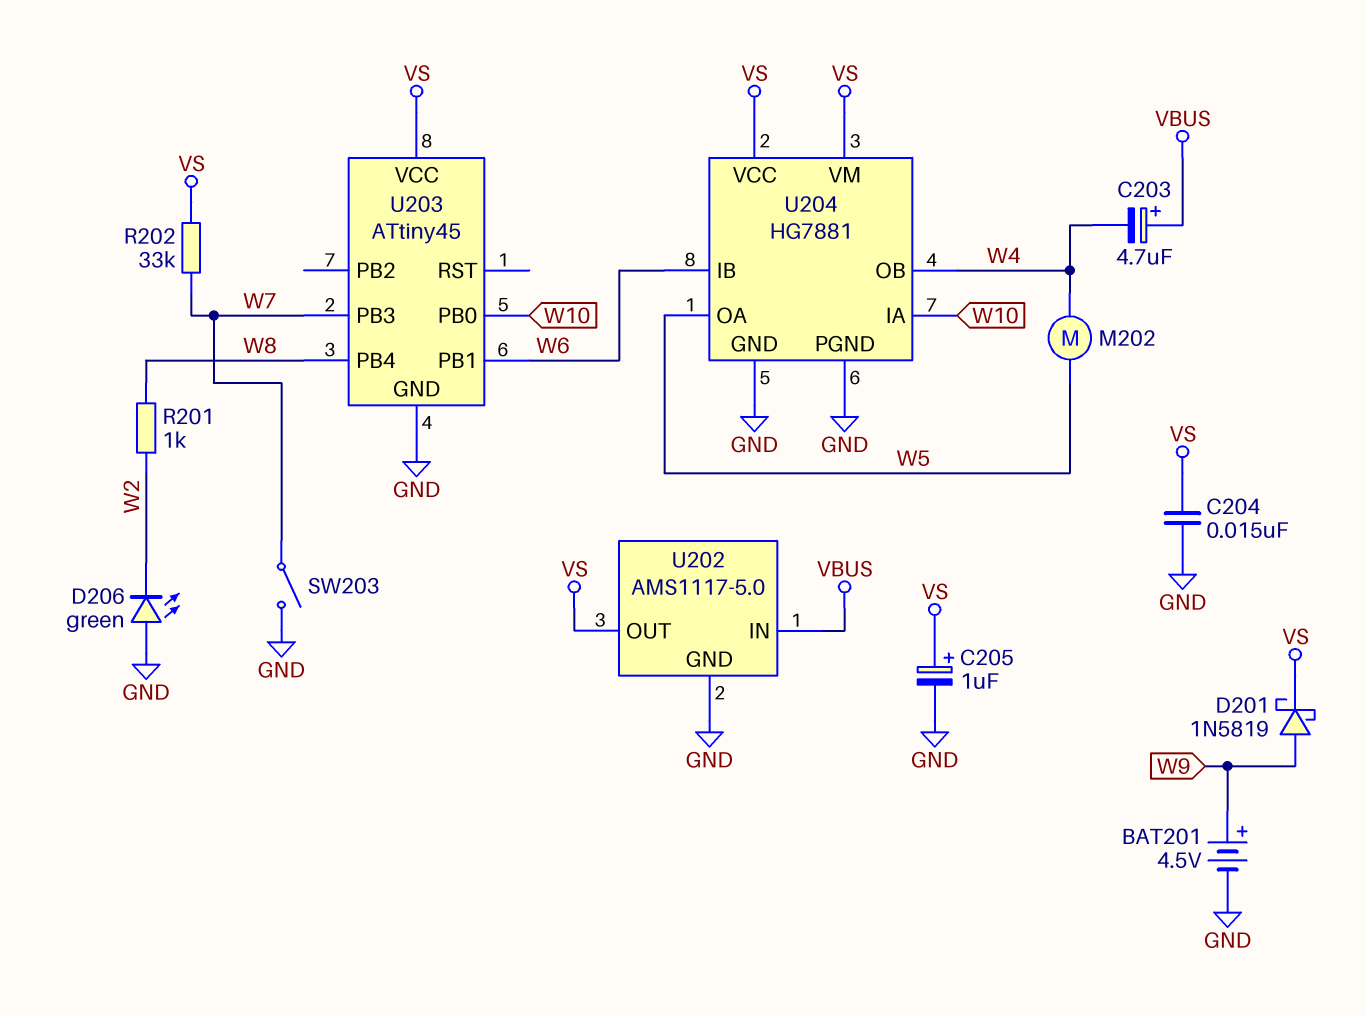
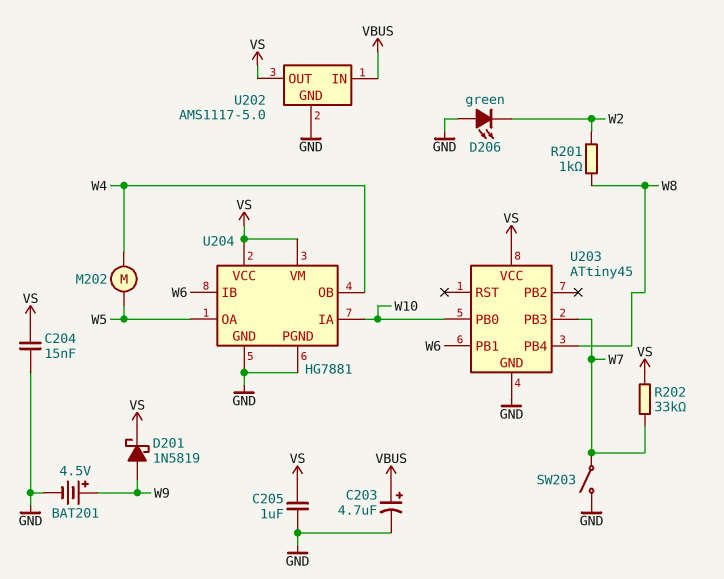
C203: 4.7uF (plus VBUS, minus W4) -> 4.7uF (plus VBUS, minus GND)
C205: 1uF (plus VS, minus GND) -> 1uF (GND, VS)

